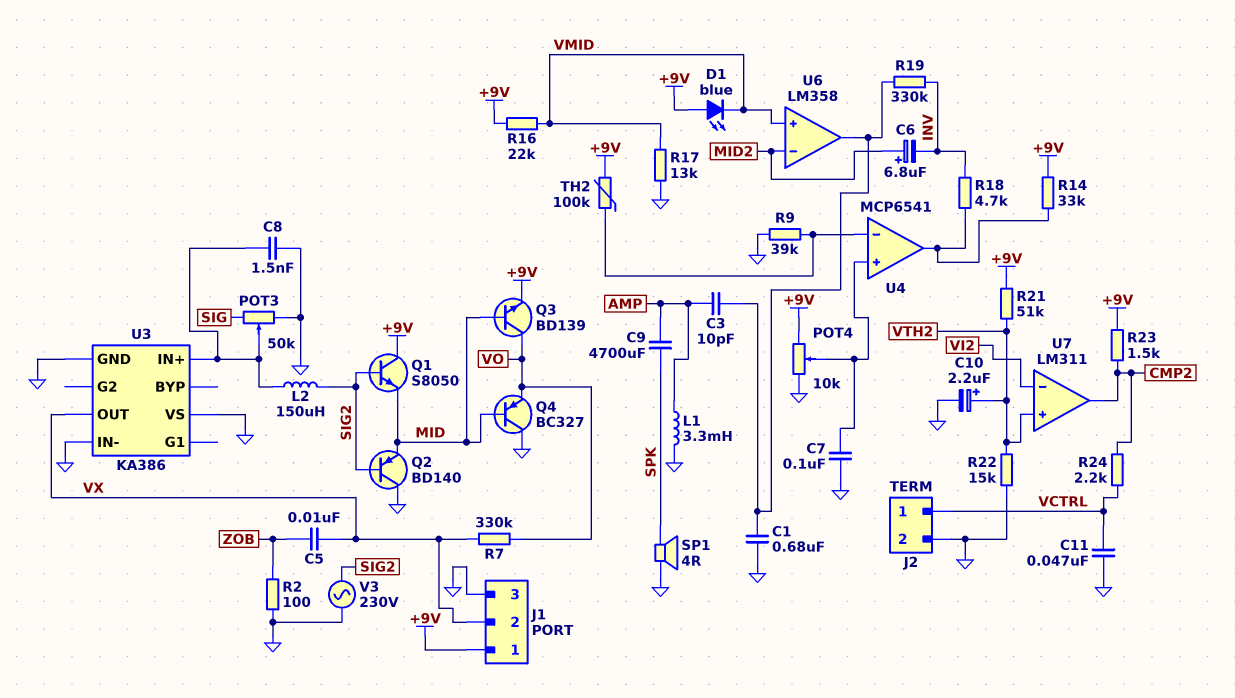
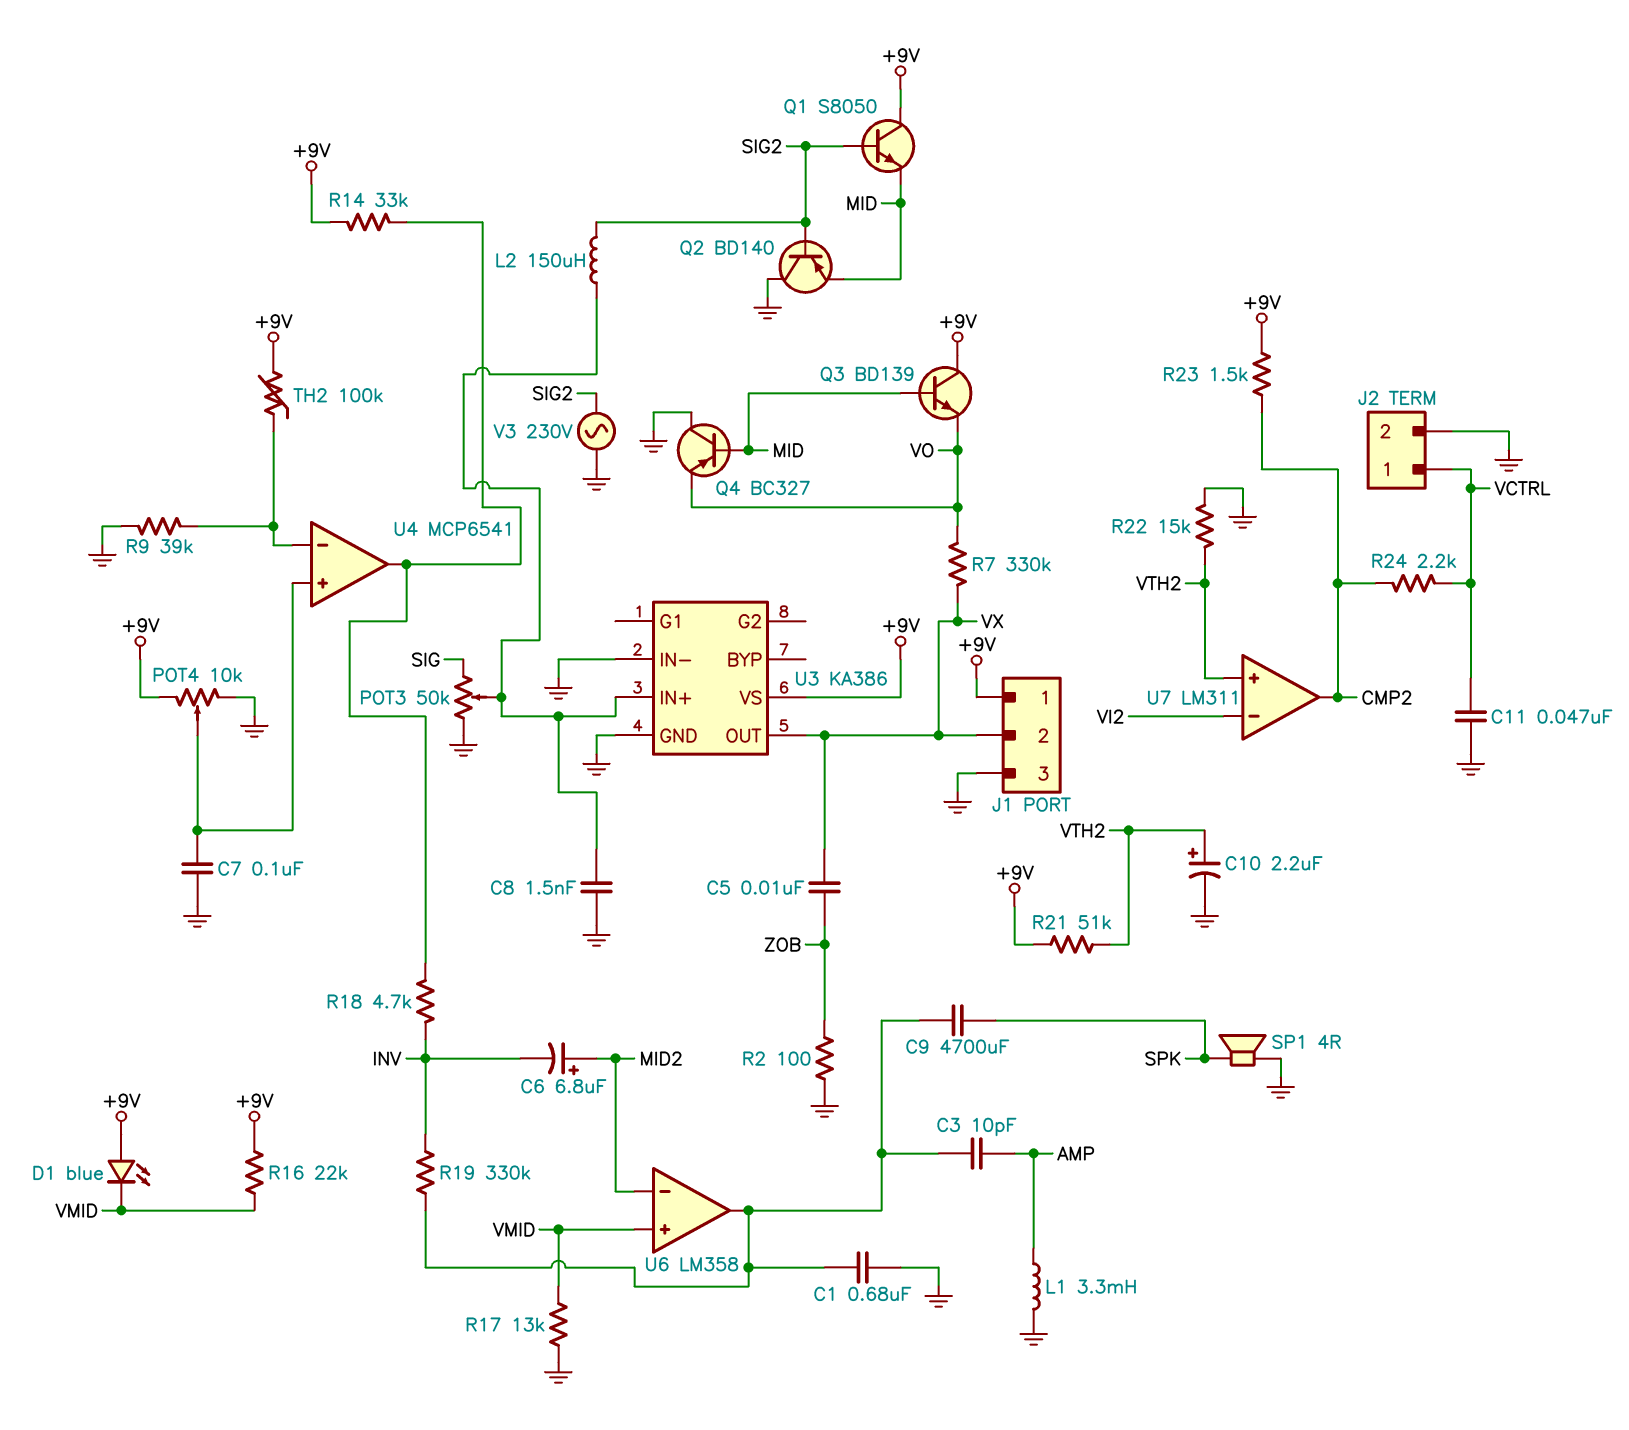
C9: 4700uF (AMP, SPK) -> 4700uF (SPK, U6/out)
Q3: NPN BD139 (B MID, C VO, E +9V) -> NPN BD139 (B MID, C +9V, E VO)
U3 pin VS: GND -> +9V

